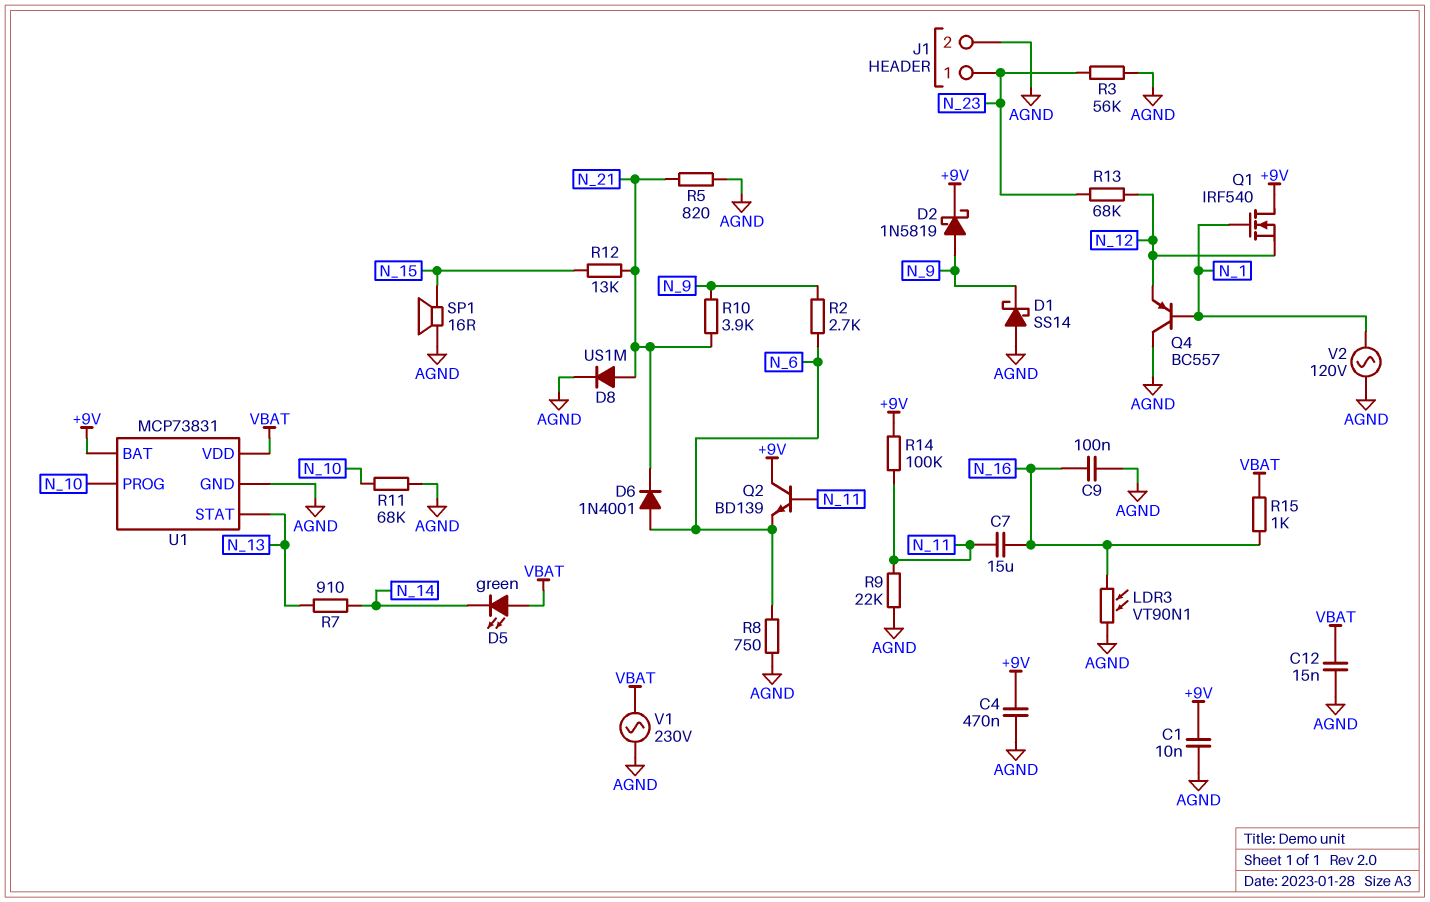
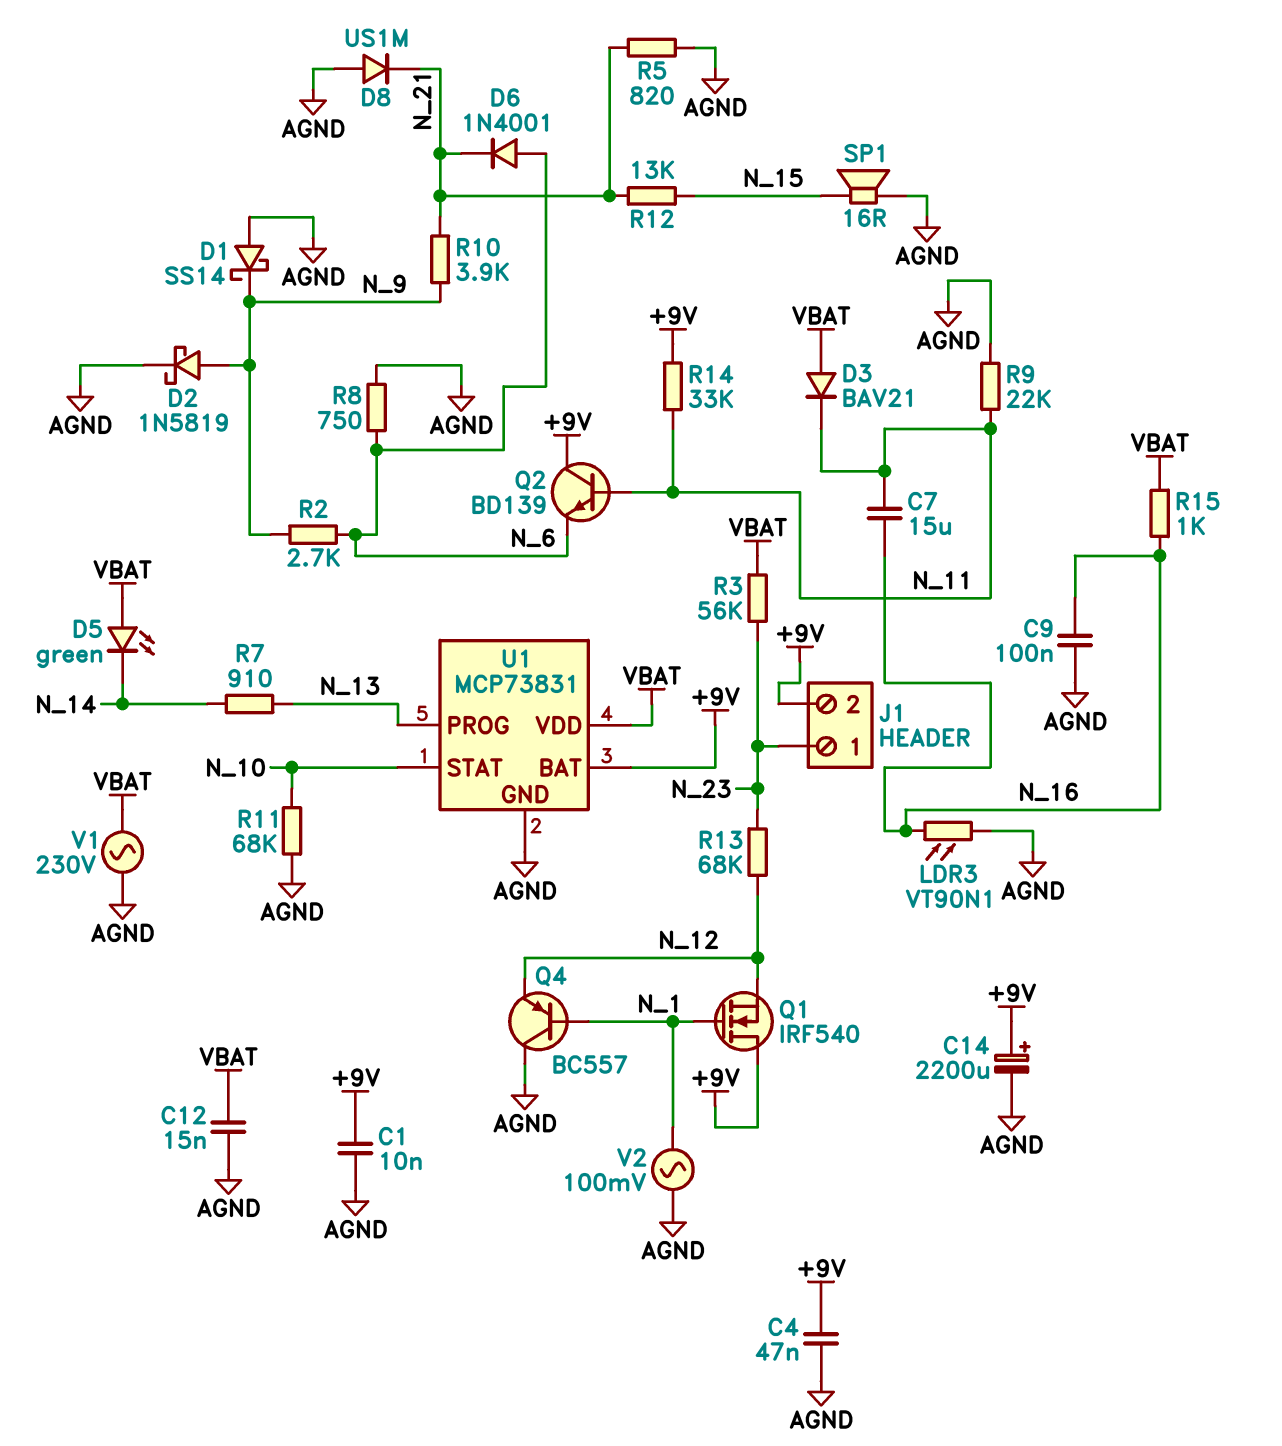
C4: 470nF (+9V, AGND) -> 47nF (+9V, AGND)
C14: none -> 2200uF (plus +9V, minus AGND)
D2: schottky 1N5819 (A N_9, K +9V) -> schottky 1N5819 (A N_9, K AGND)
D3: none -> diode BAV21 (A VBAT, K N_11)
D8: diode US1M (A N_21, K AGND) -> diode US1M (A AGND, K N_21)
J1 pin 2: AGND -> +9V
R3: 56k (AGND, N_23) -> 56k (N_23, VBAT)
R14: 100k (+9V, N_11) -> 33k (+9V, N_11)
U1 pin PROG: N_10 -> N_13
U1 pin STAT: N_13 -> N_10
V2: AC 120V (AGND, N_1) -> AC 100mV (AGND, N_1)

